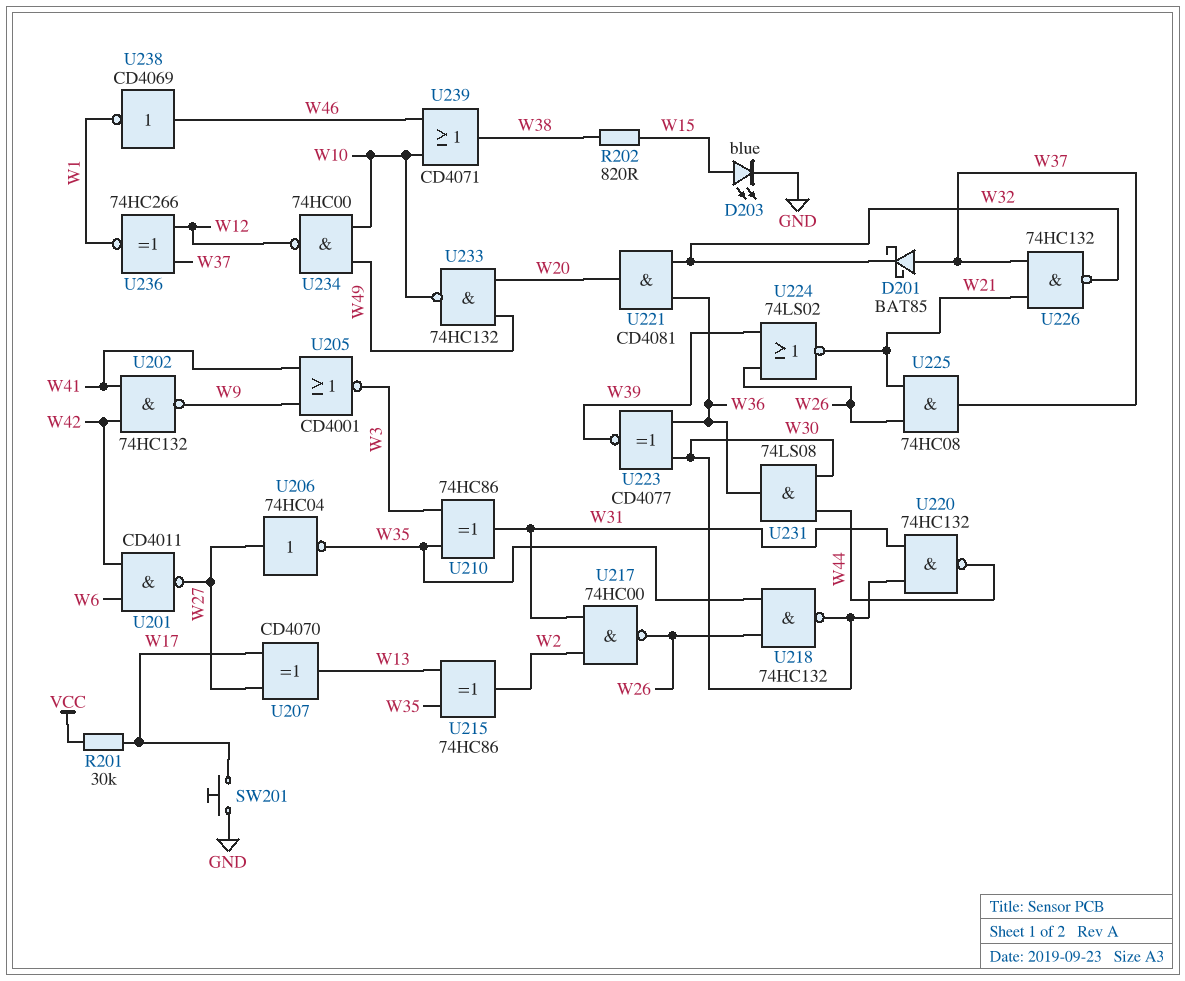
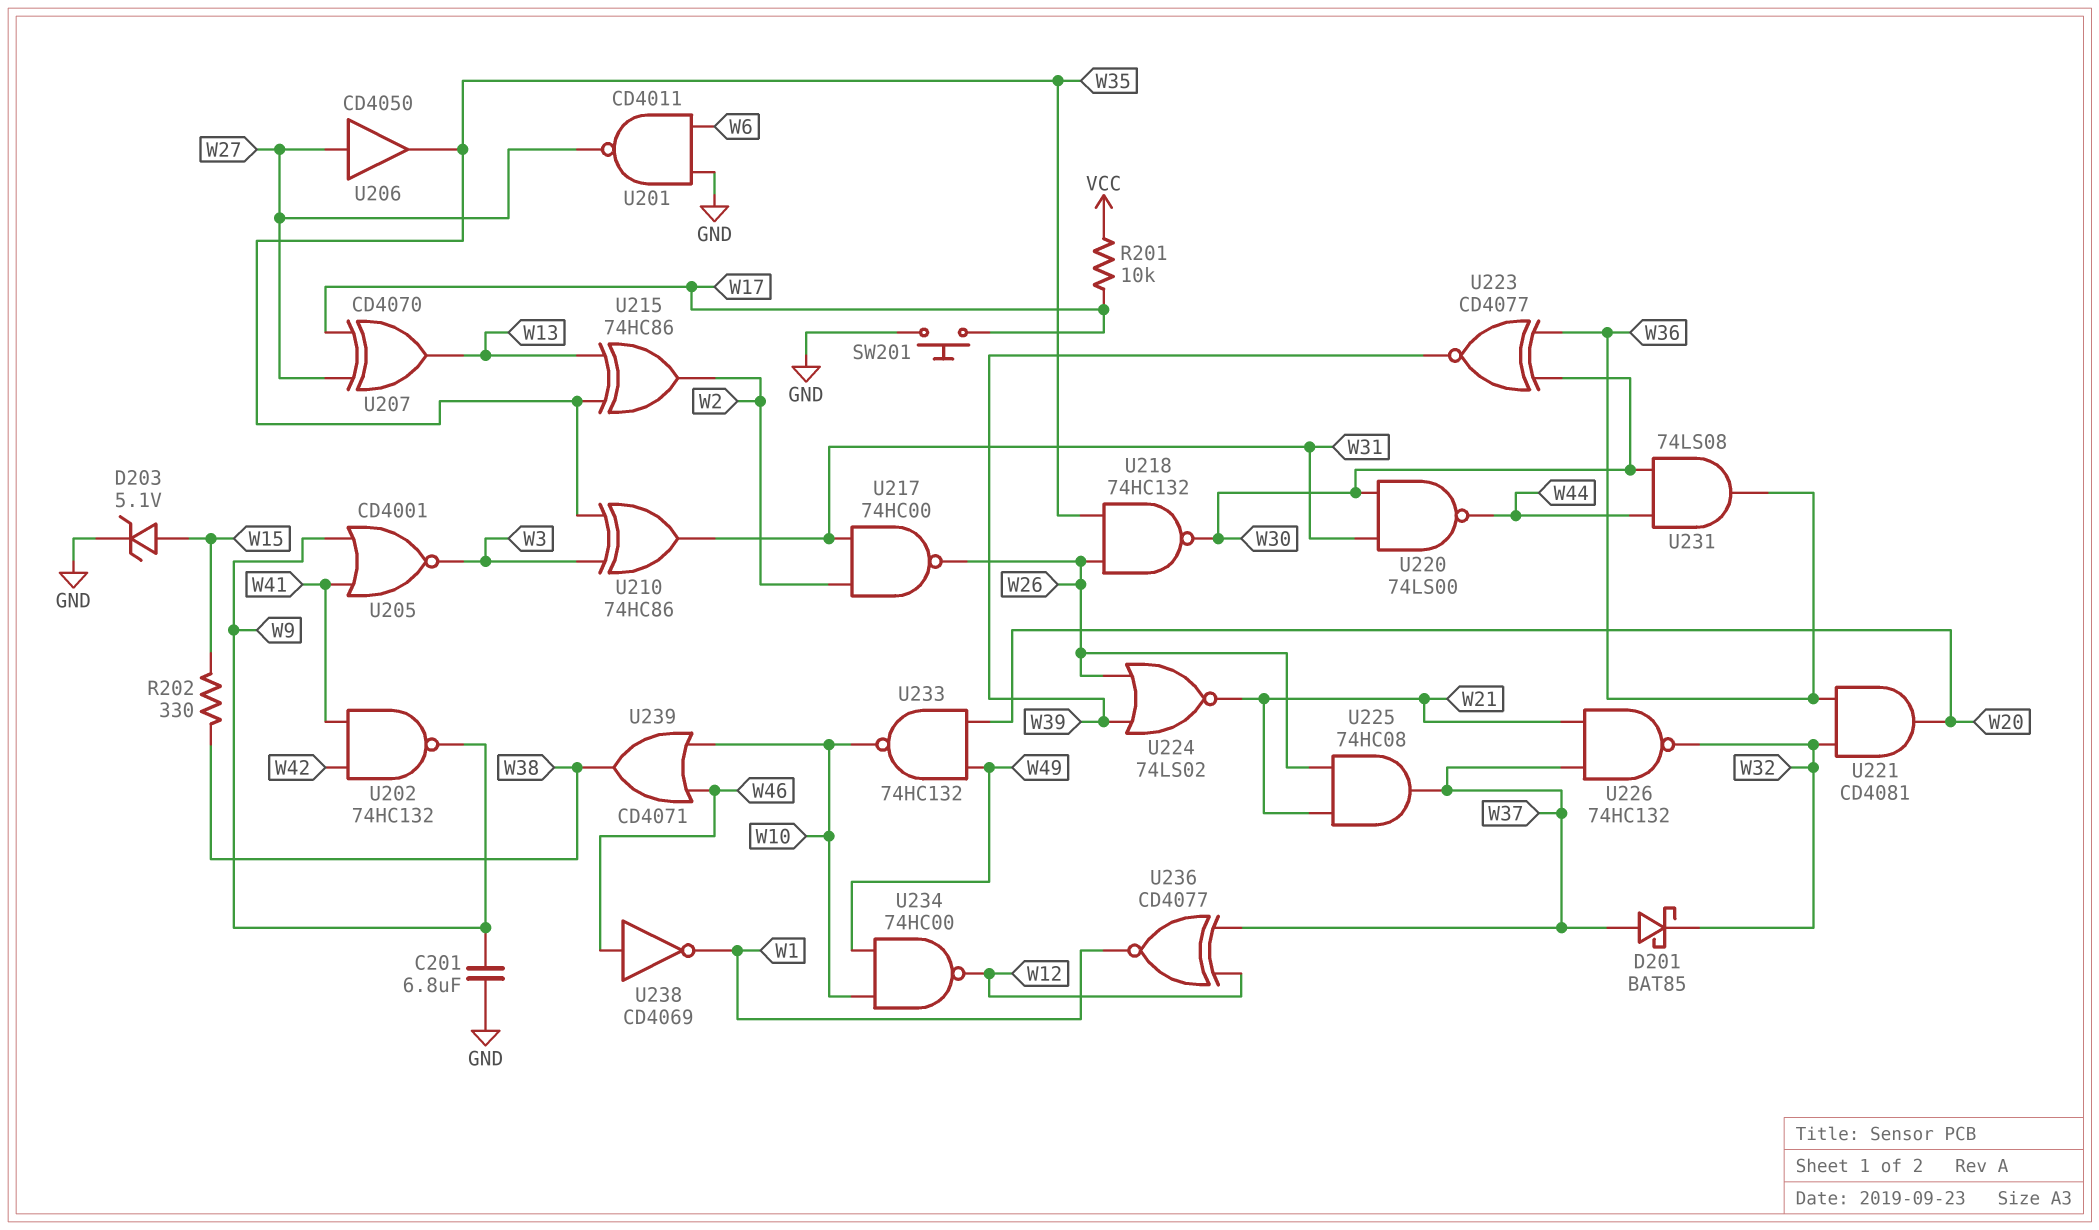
C201: none -> 6.8uF (GND, W9)
D203: LED blue (A W15, K GND) -> zener 5.1V (A W15, K GND)
R201: 30k (VCC, W17) -> 10k (VCC, W17)
R202: 820 (W15, W38) -> 330 (W15, W38)
U201: NAND CD4011 (in W6, in W42, out W27) -> NAND CD4011 (in GND, in W6, out W27)
U206: NOT 74HC04 (in W27, out W35) -> buffer CD4050 (in W27, out W35)
U220: NAND 74HC132 (in W30, in W31, out W44) -> NAND 74LS00 (in W30, in W31, out W44)
U236: XNOR 74HC266 (in W12, in W37, out W1) -> XNOR CD4077 (in W12, in W37, out W1)

